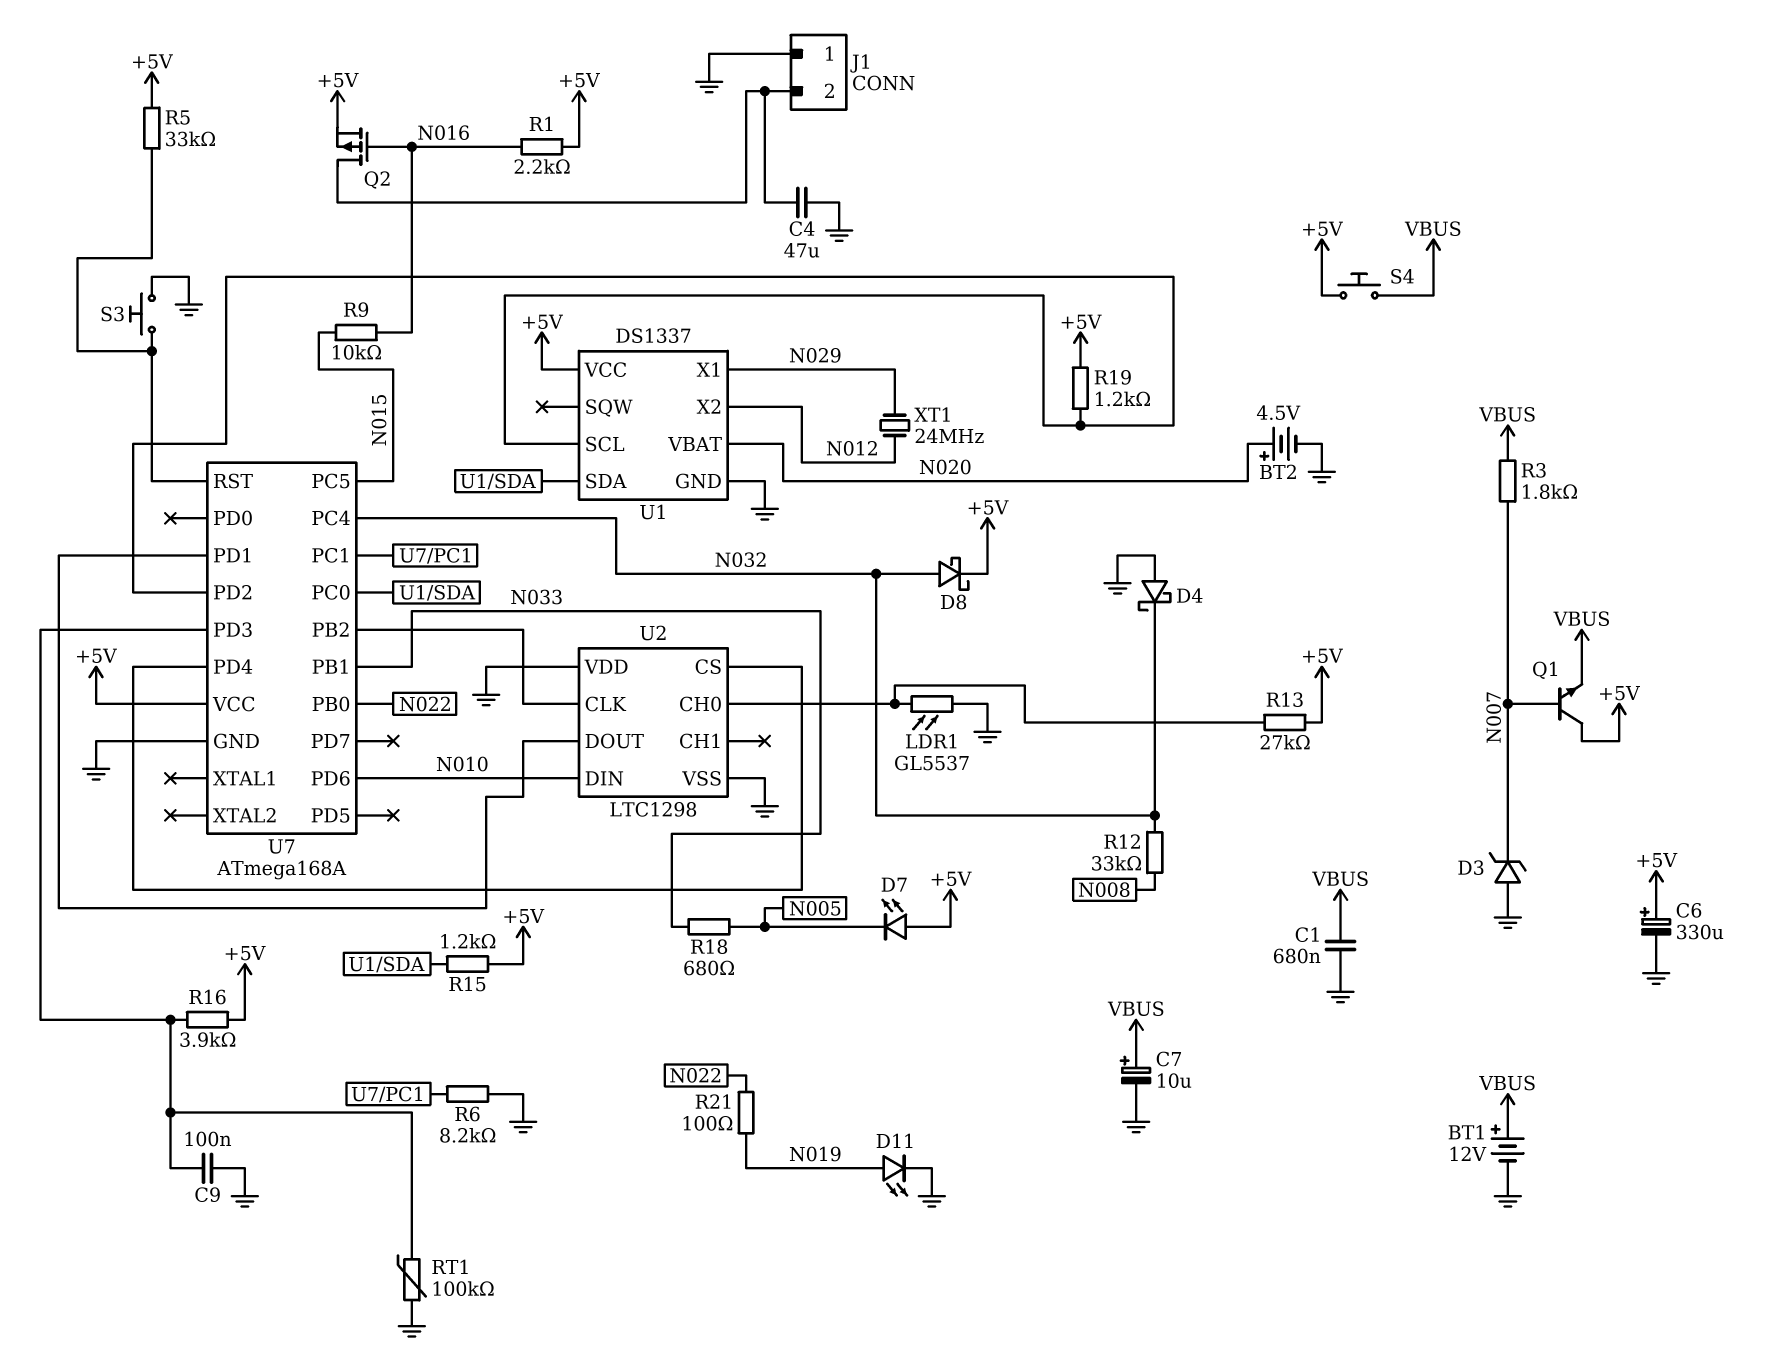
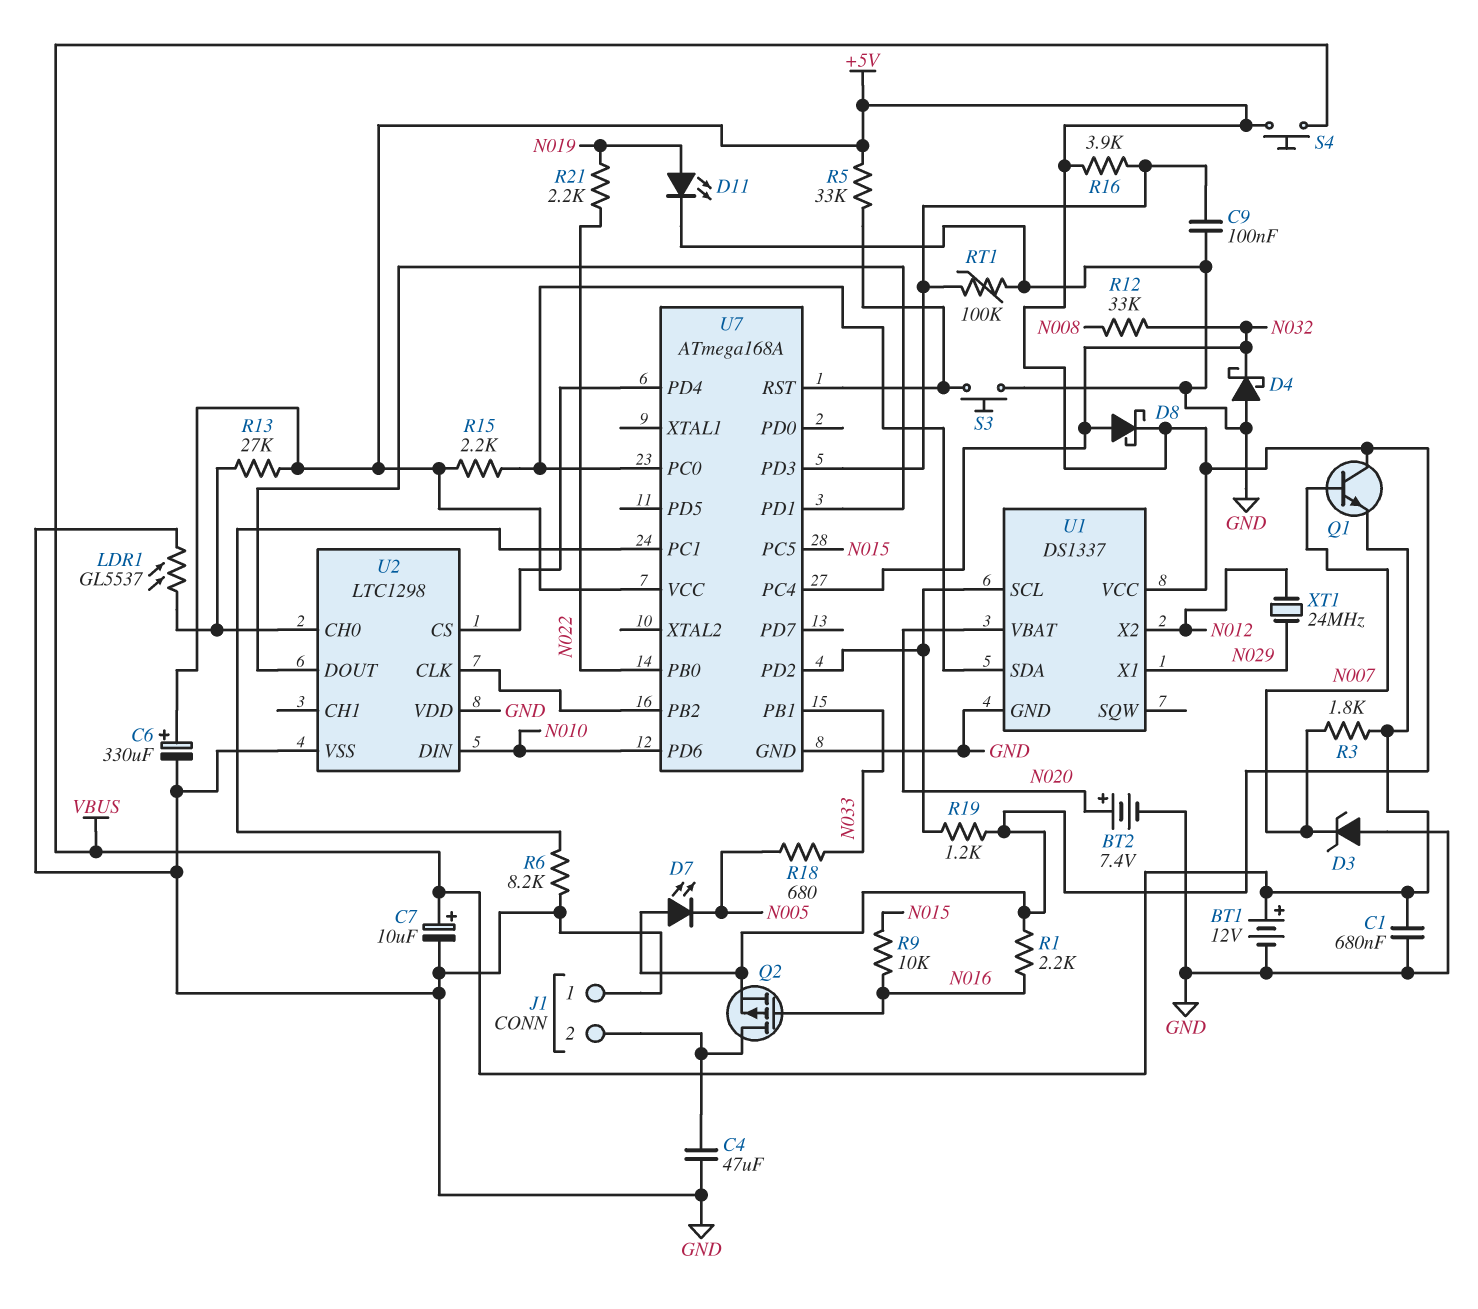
BT2: 4.5V (plus N020, minus GND) -> 7.4V (plus N020, minus GND)
R15: 1.2k (+5V, U1/SDA) -> 2.2k (+5V, U1/SDA)
R21: 100 (N019, N022) -> 2.2k (N019, N022)

